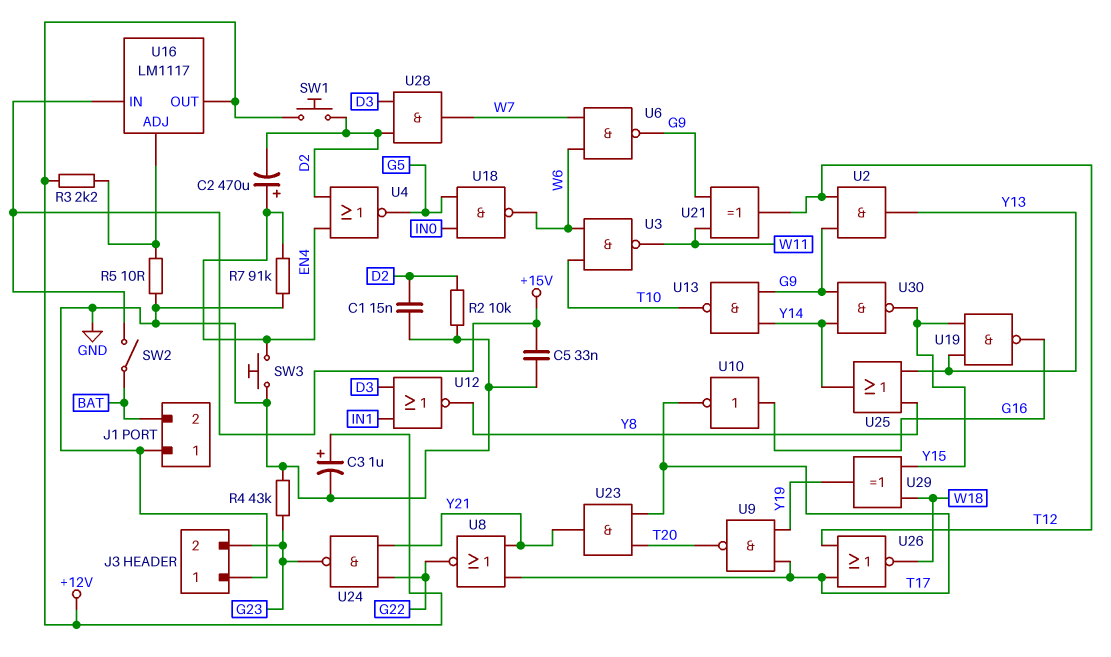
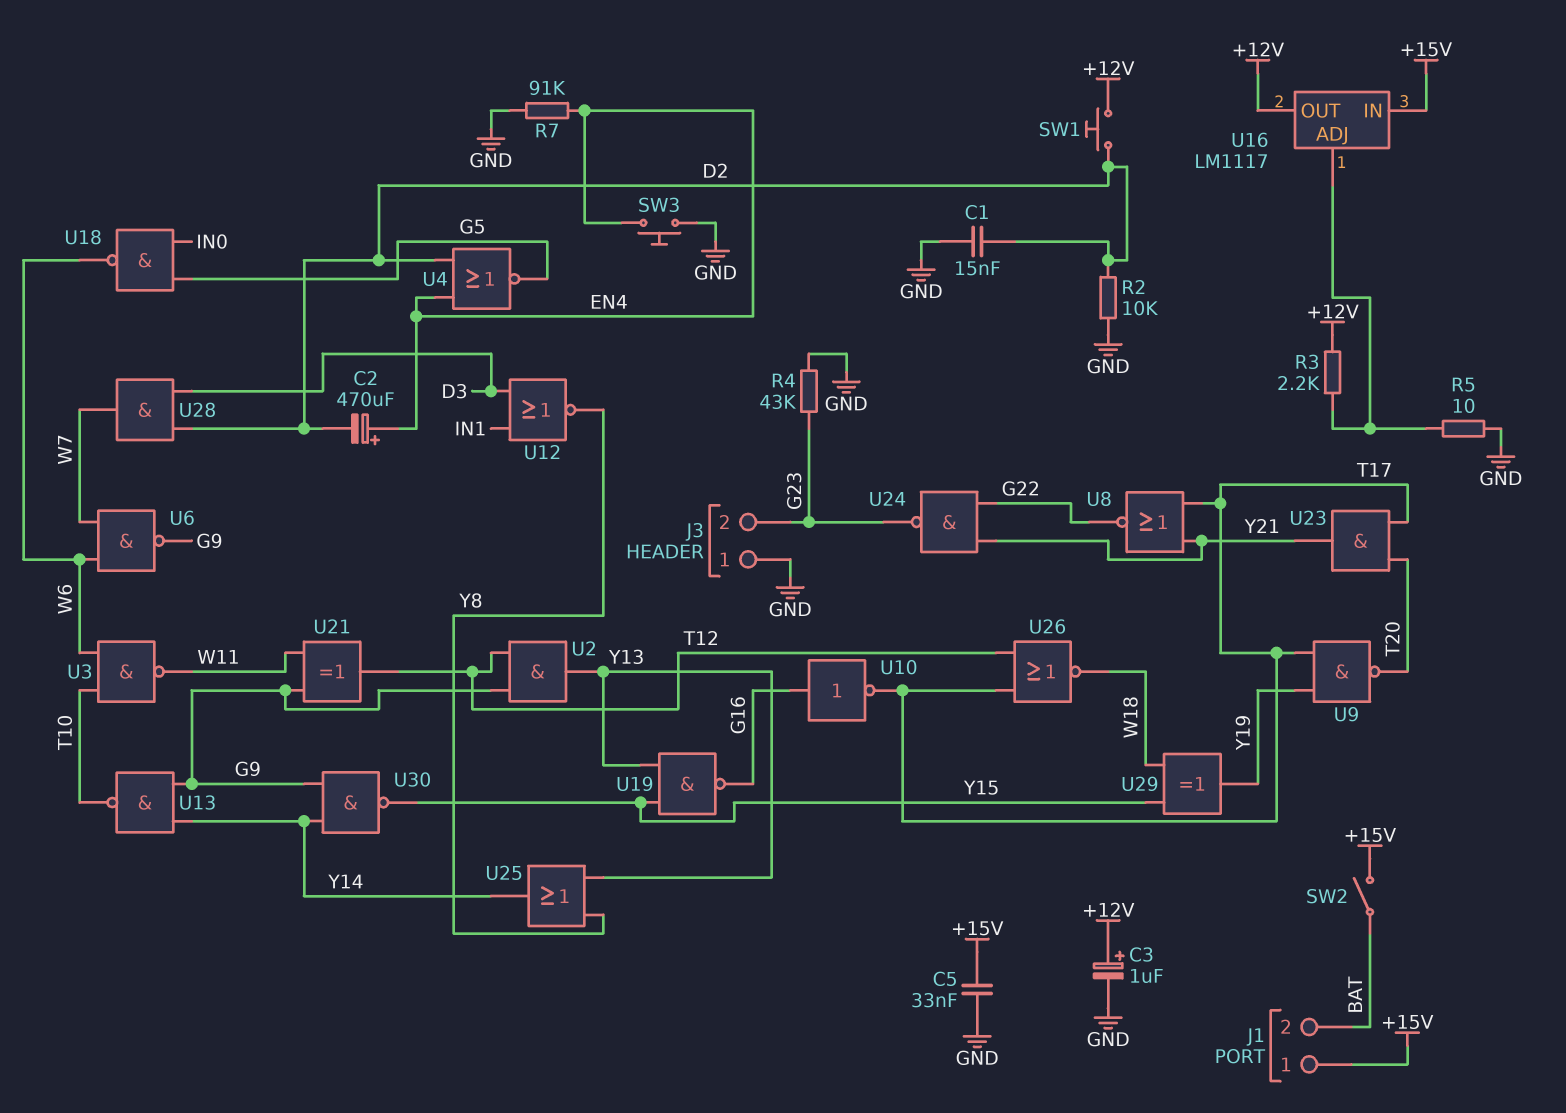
J1 pin 1: GND -> +15V

